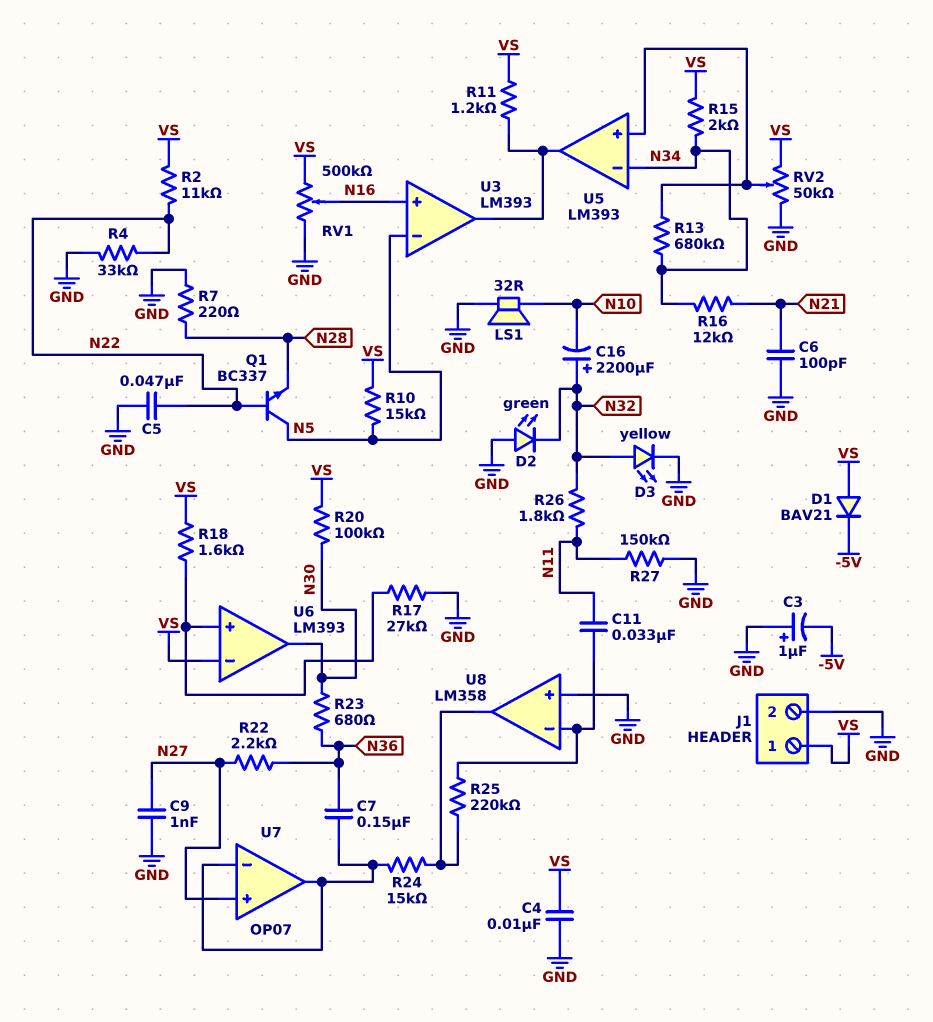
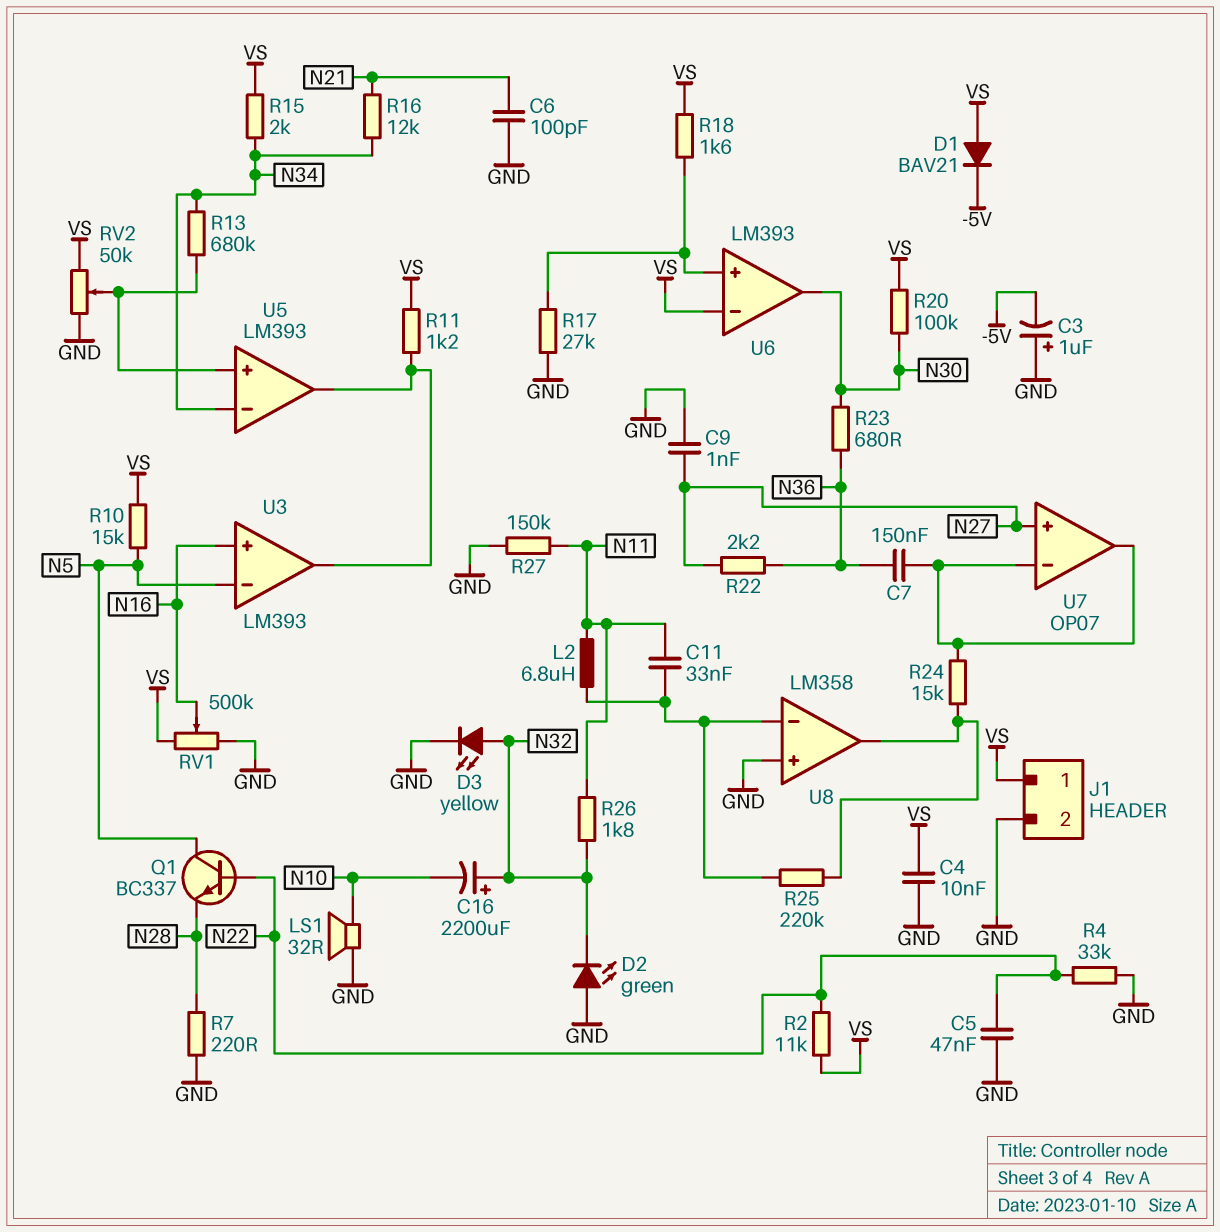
L2: none -> 6.8uH (N11, U8/in-)

